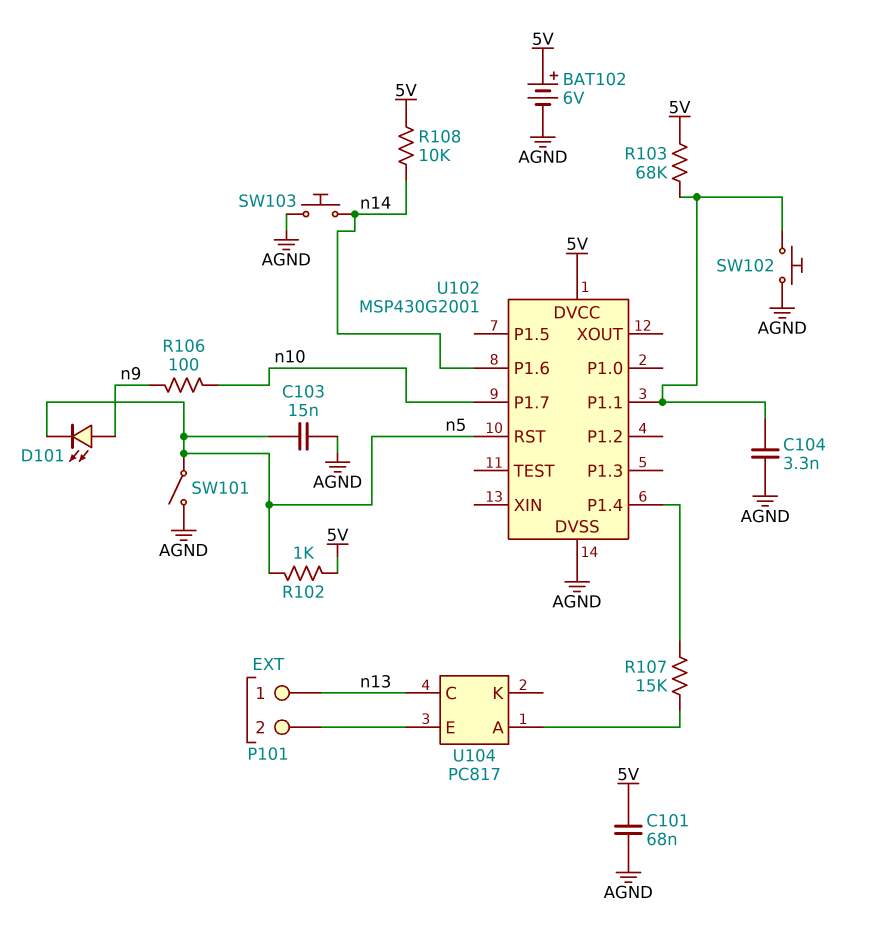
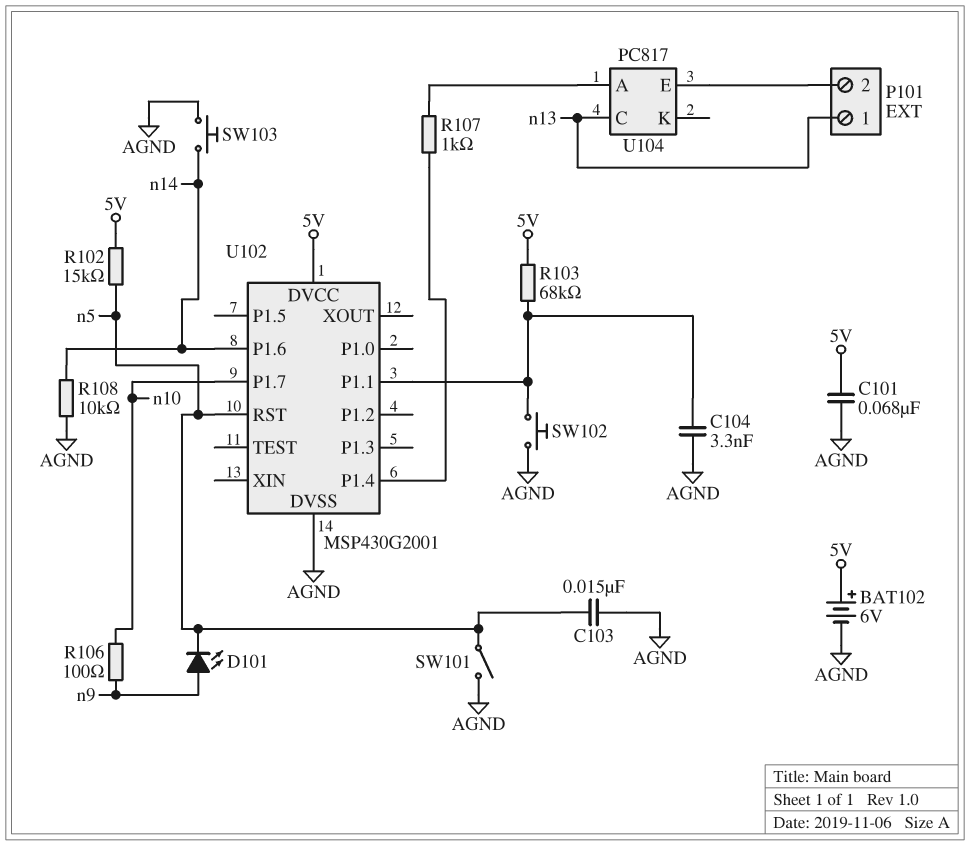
R102: 1k (5V, n5) -> 15k (5V, n5)
R107: 15k (U102/P1.4, U104/A) -> 1k (U102/P1.4, U104/A)
R108: 10k (5V, n14) -> 10k (AGND, n14)

